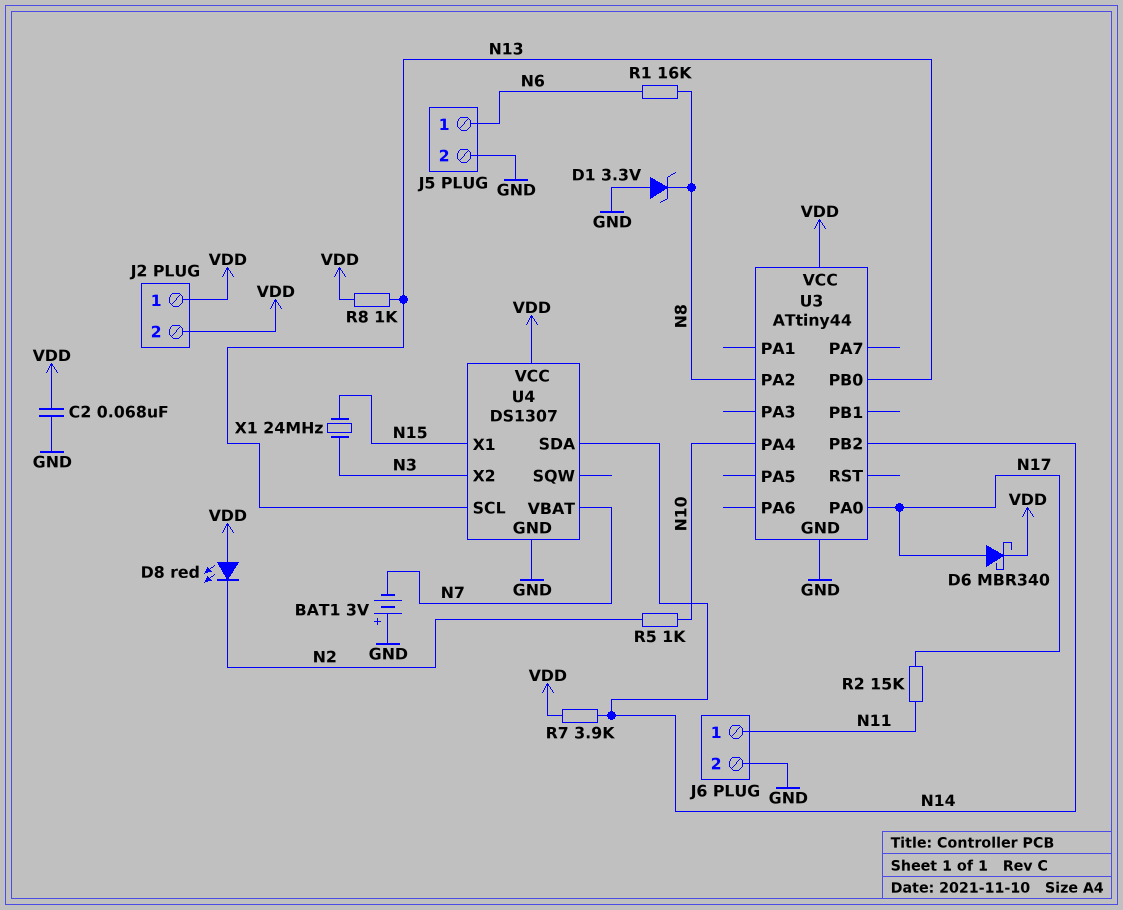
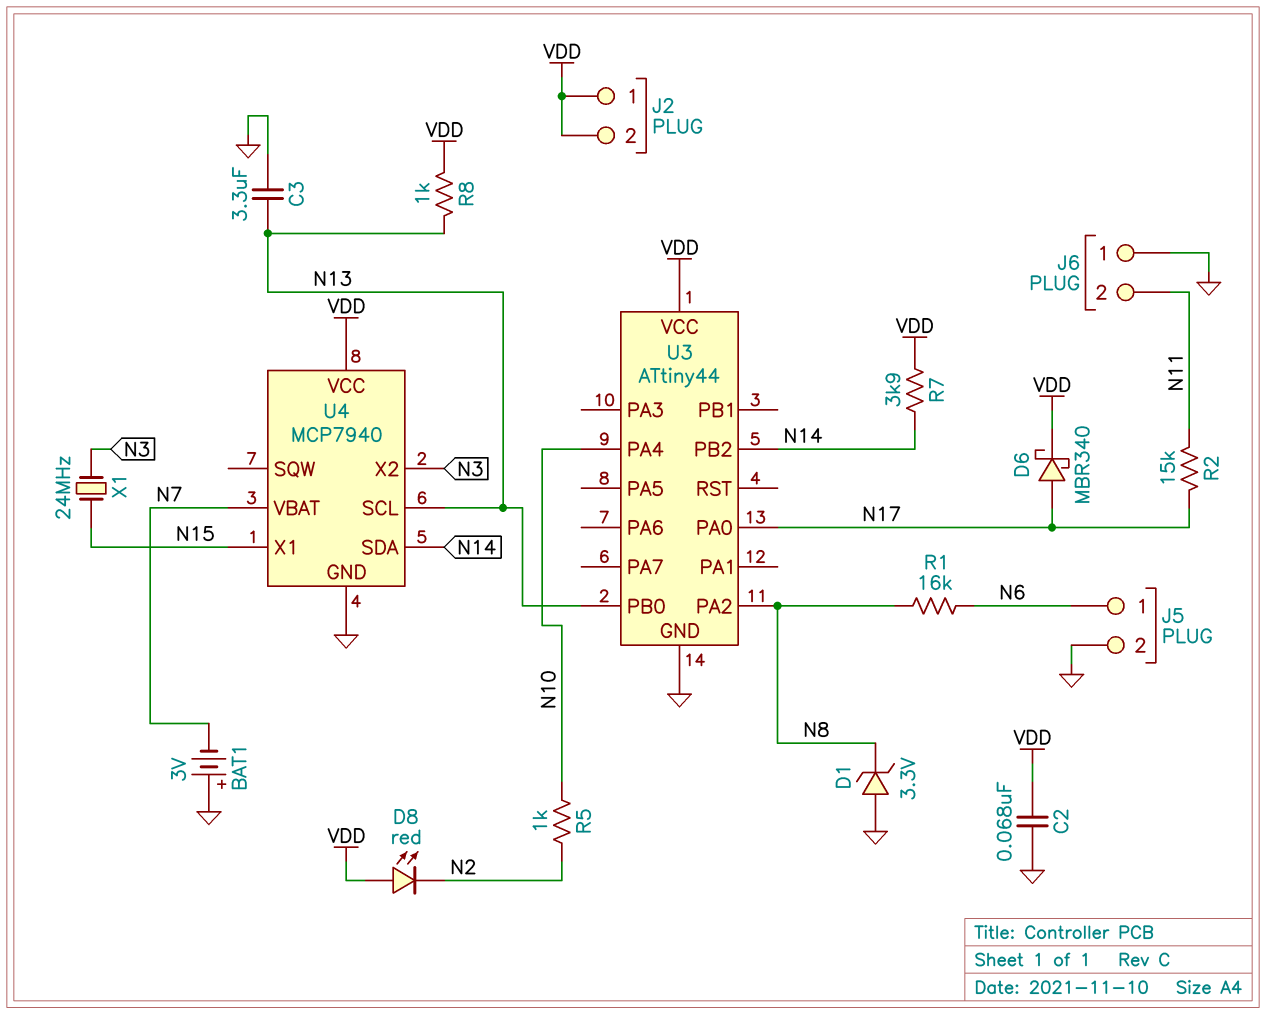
C3: none -> 3.3uF (GND, N13)
J6 pin 1: N11 -> GND
J6 pin 2: GND -> N11
U4: DS1307 -> MCP7940

